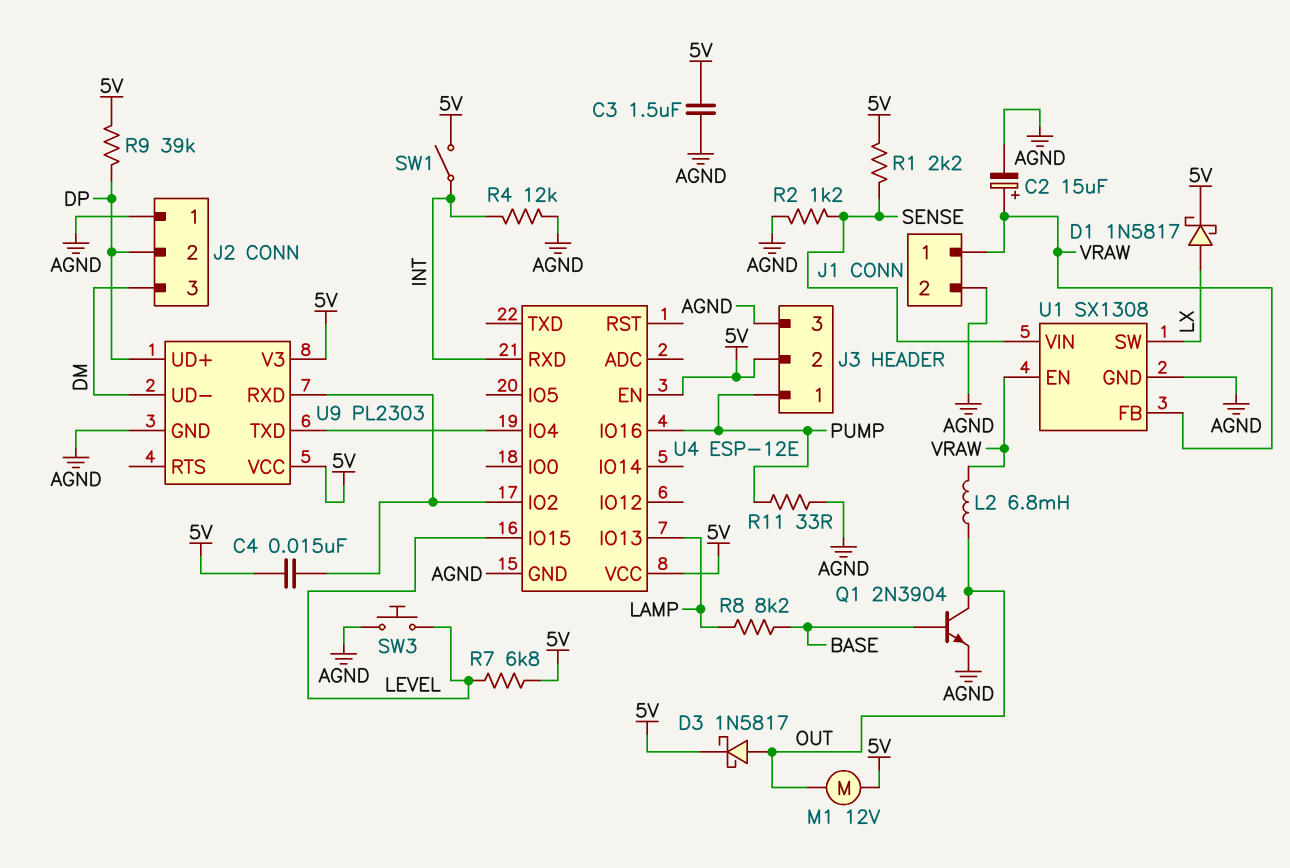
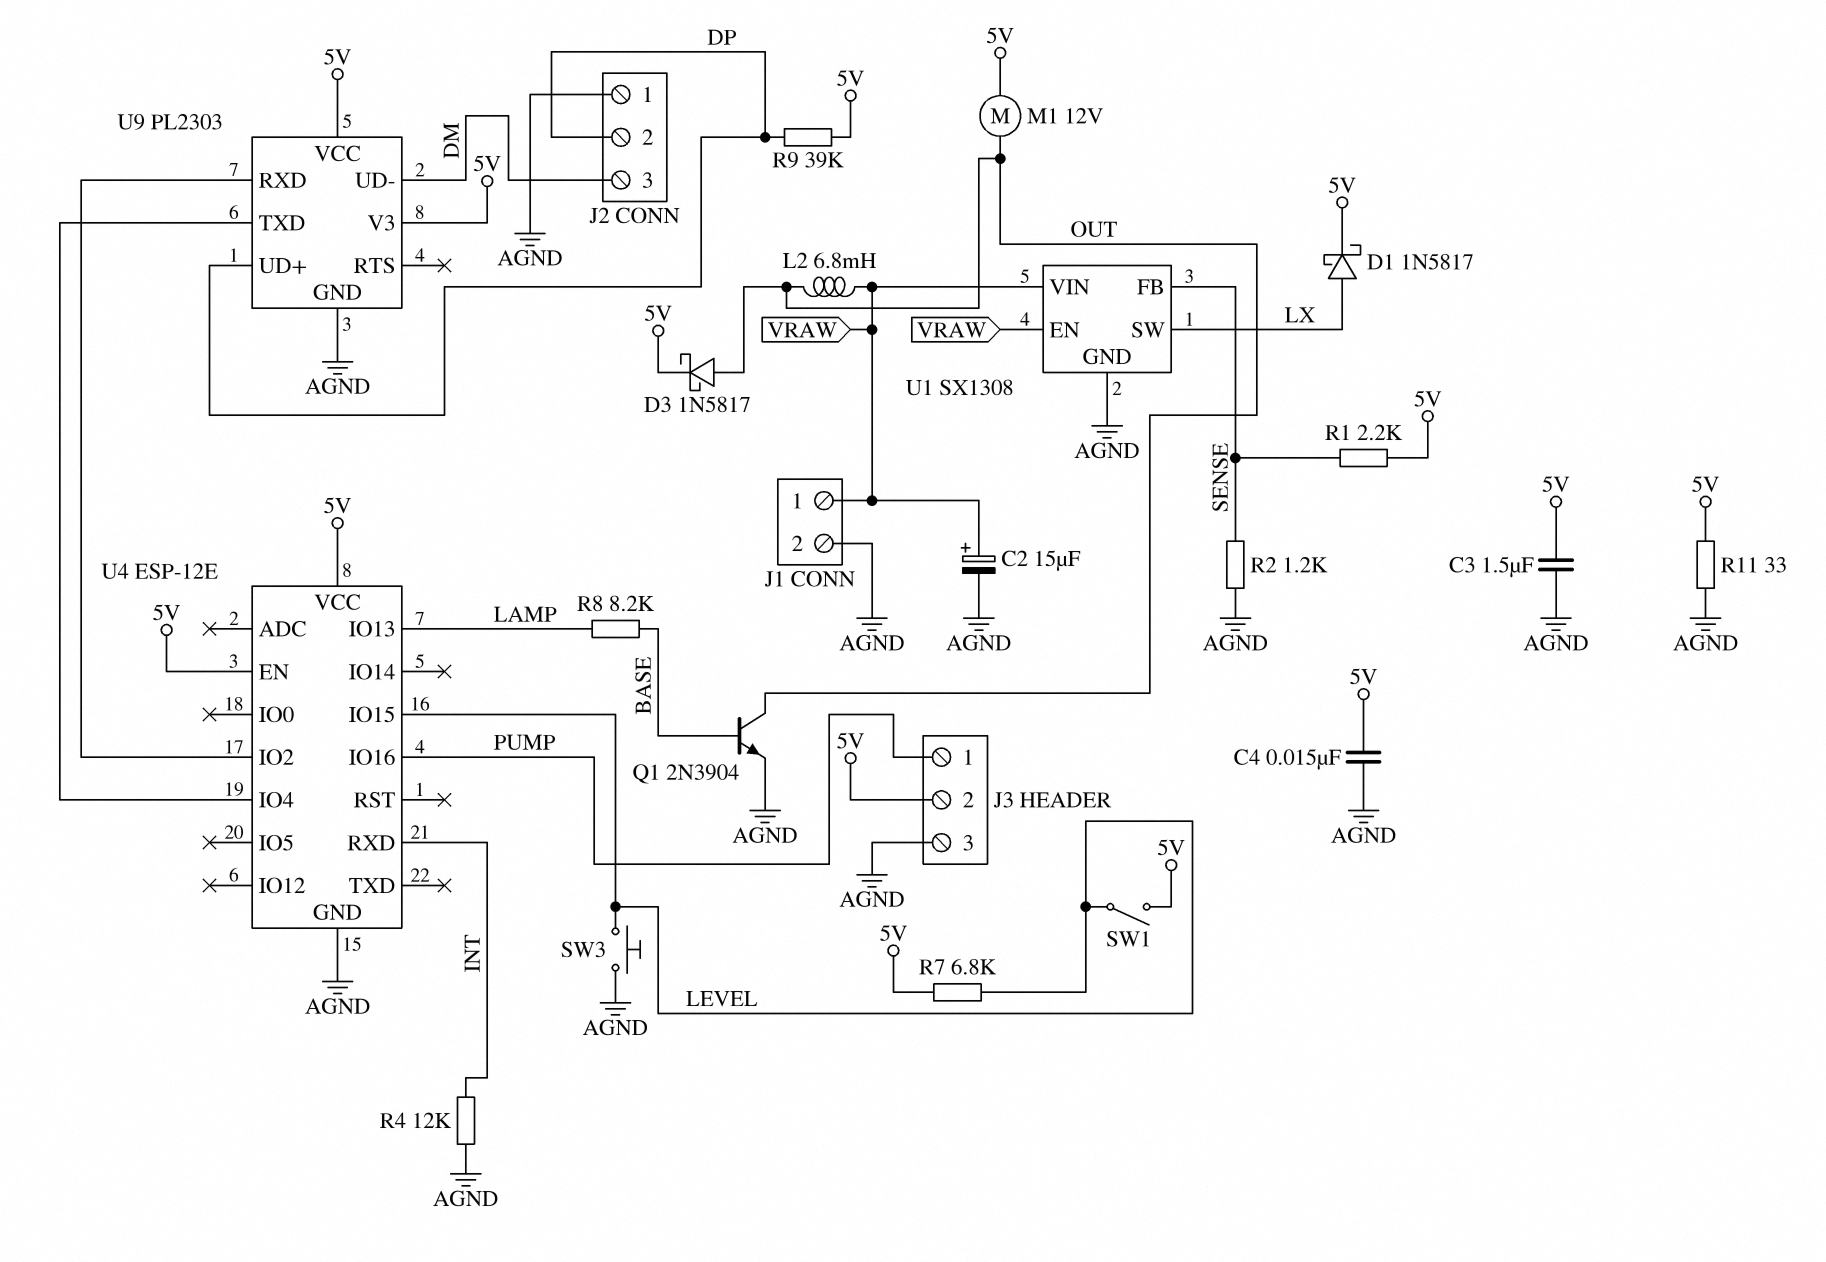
C4: 15nF (5V, U4/IO2) -> 15nF (5V, AGND)
R11: 33 (AGND, PUMP) -> 33 (5V, AGND)
SW1: switch (5V, INT) -> switch (5V, LEVEL)
U1 pin FB: VRAW -> SENSE
U1 pin VIN: SENSE -> VRAW

